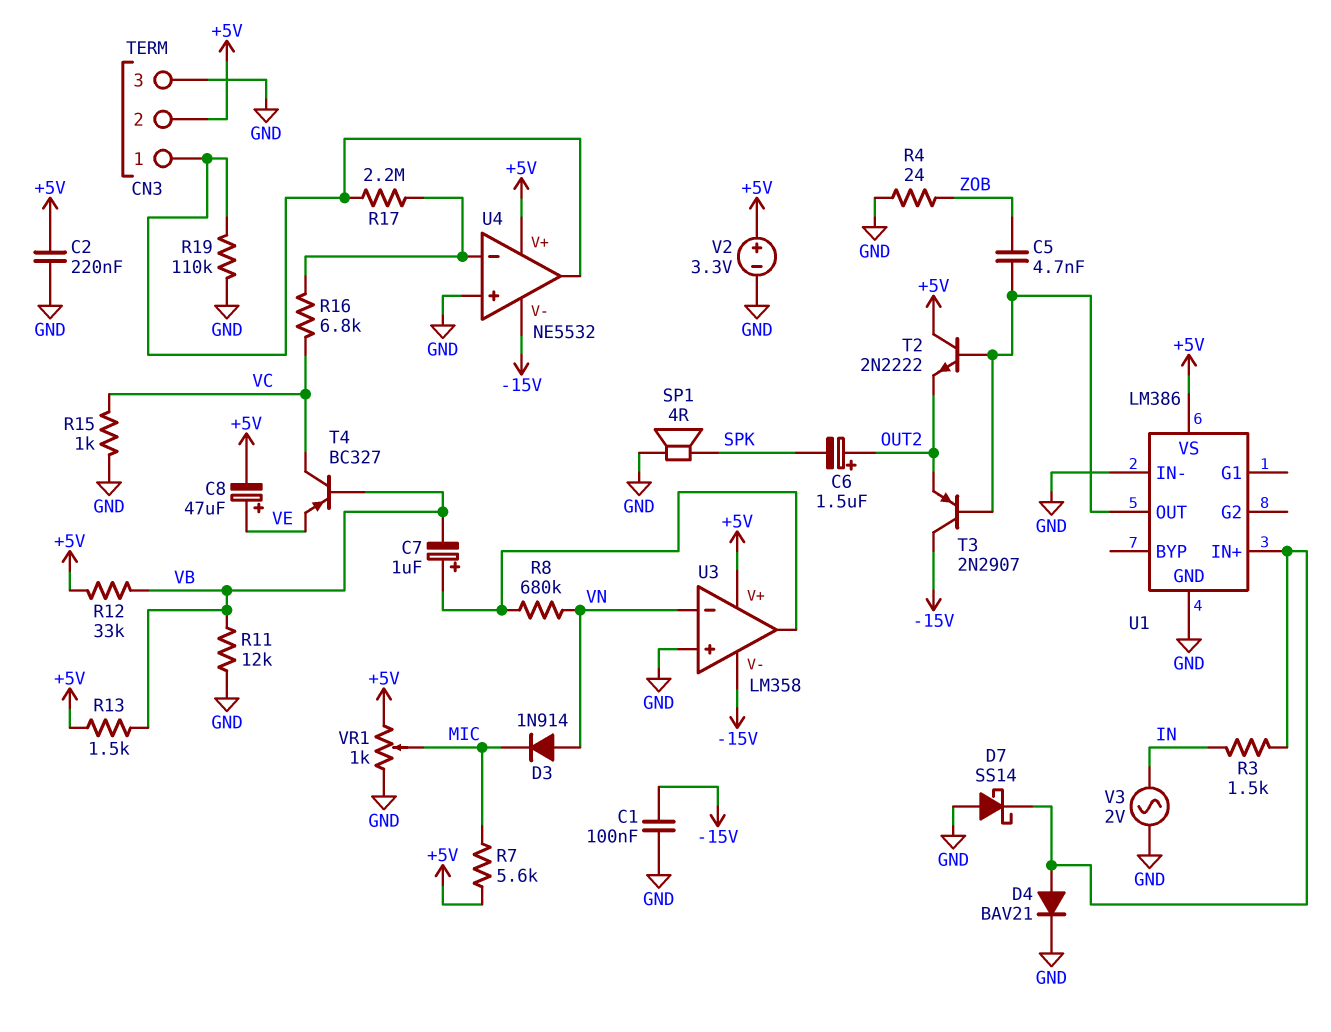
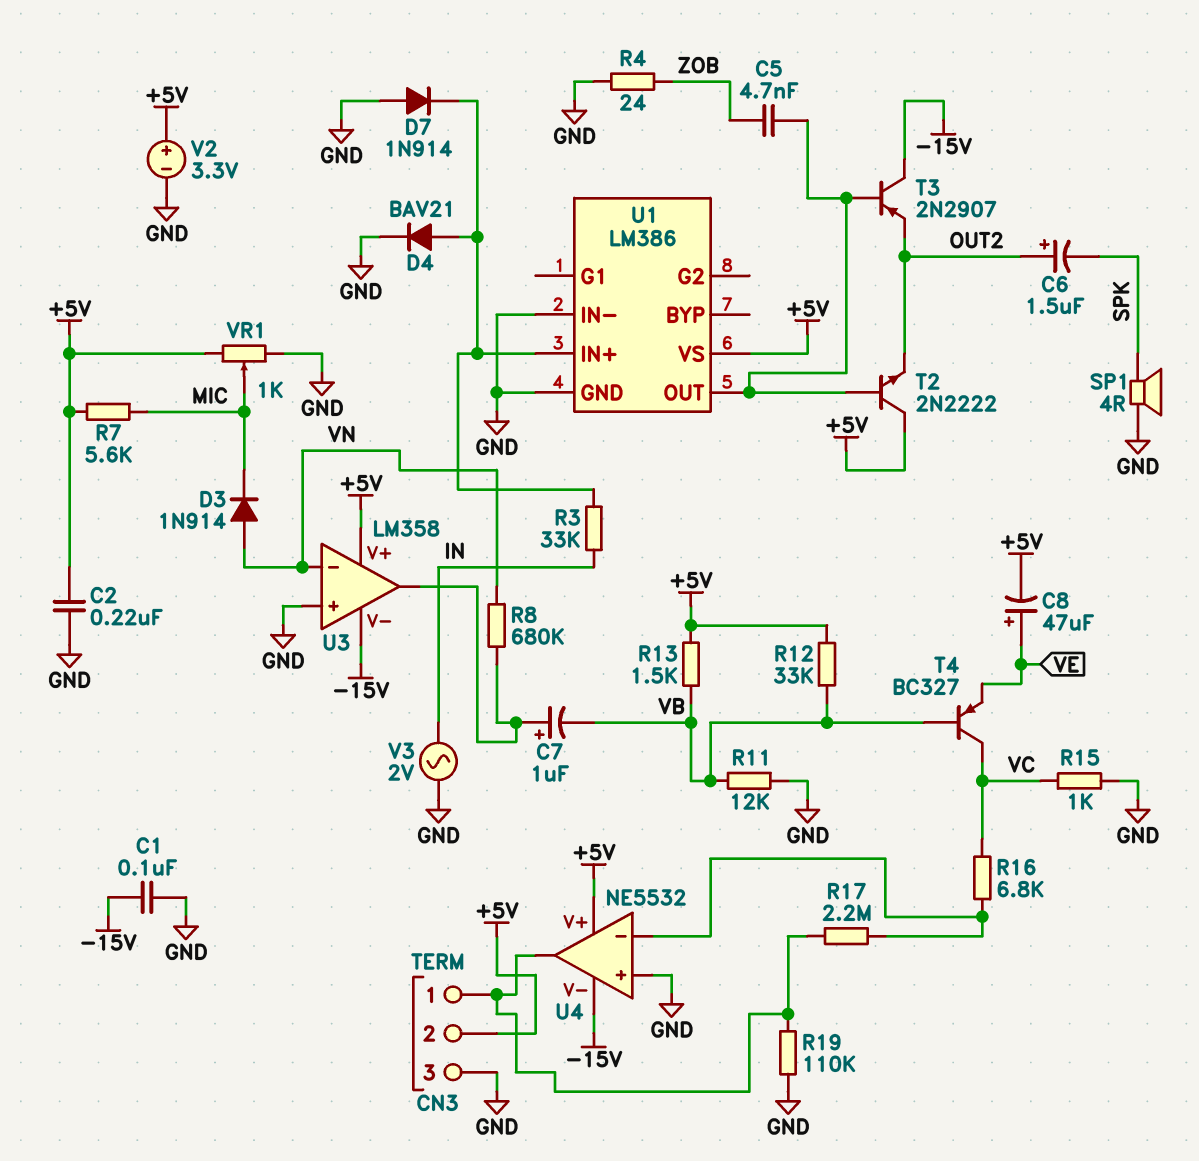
D7: schottky SS14 (A GND, K U1/IN+) -> diode 1N914 (A GND, K U1/IN+)
R3: 1.5k (IN, U1/IN+) -> 33k (IN, U1/IN+)

